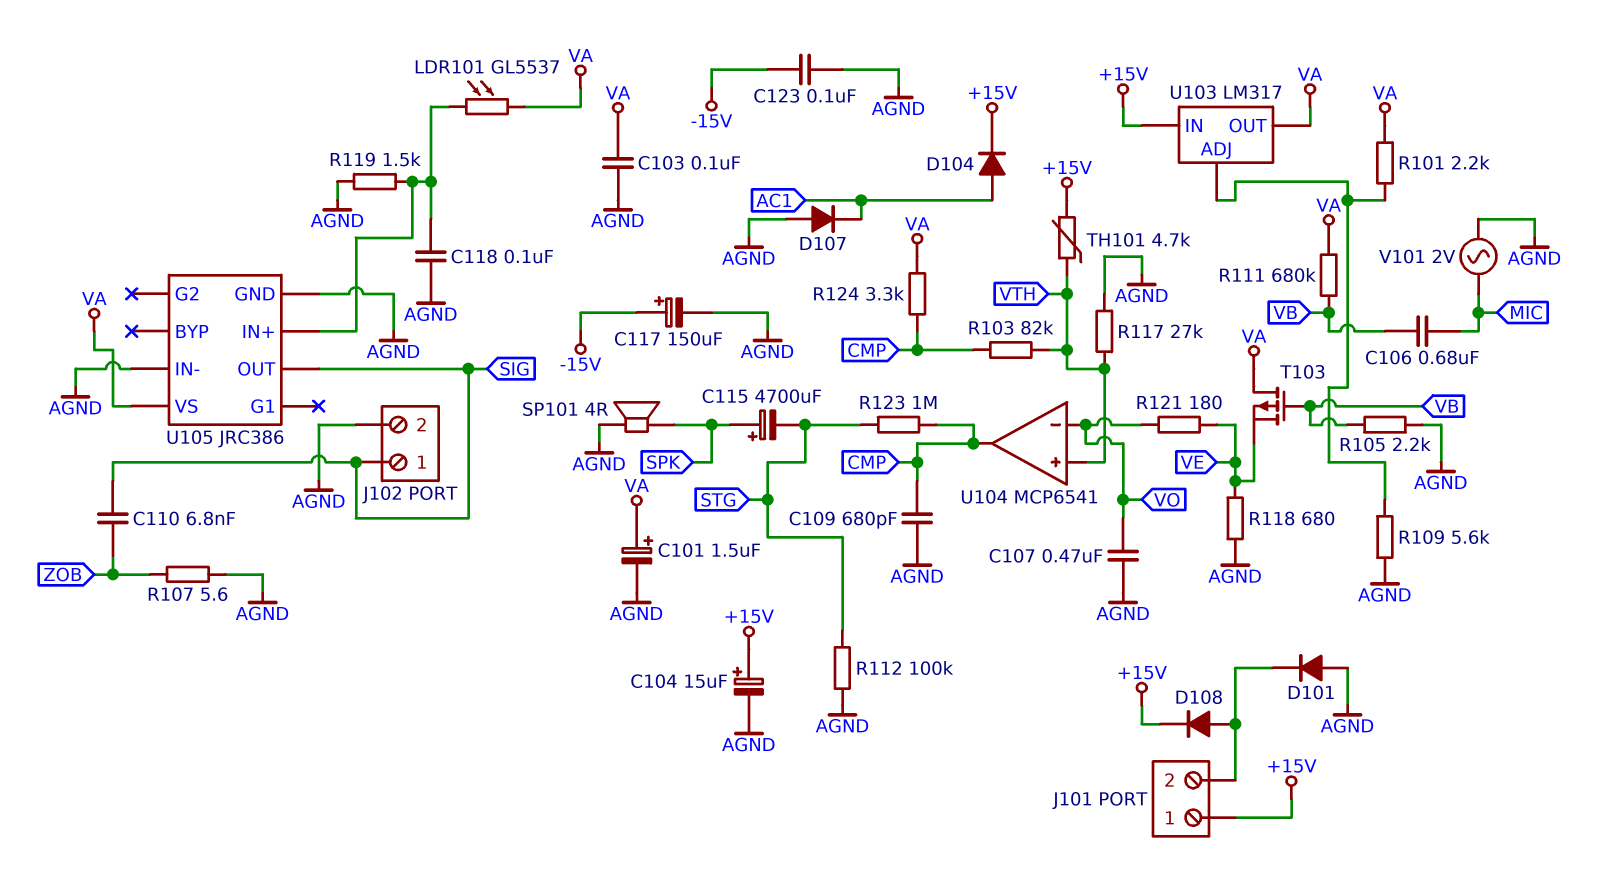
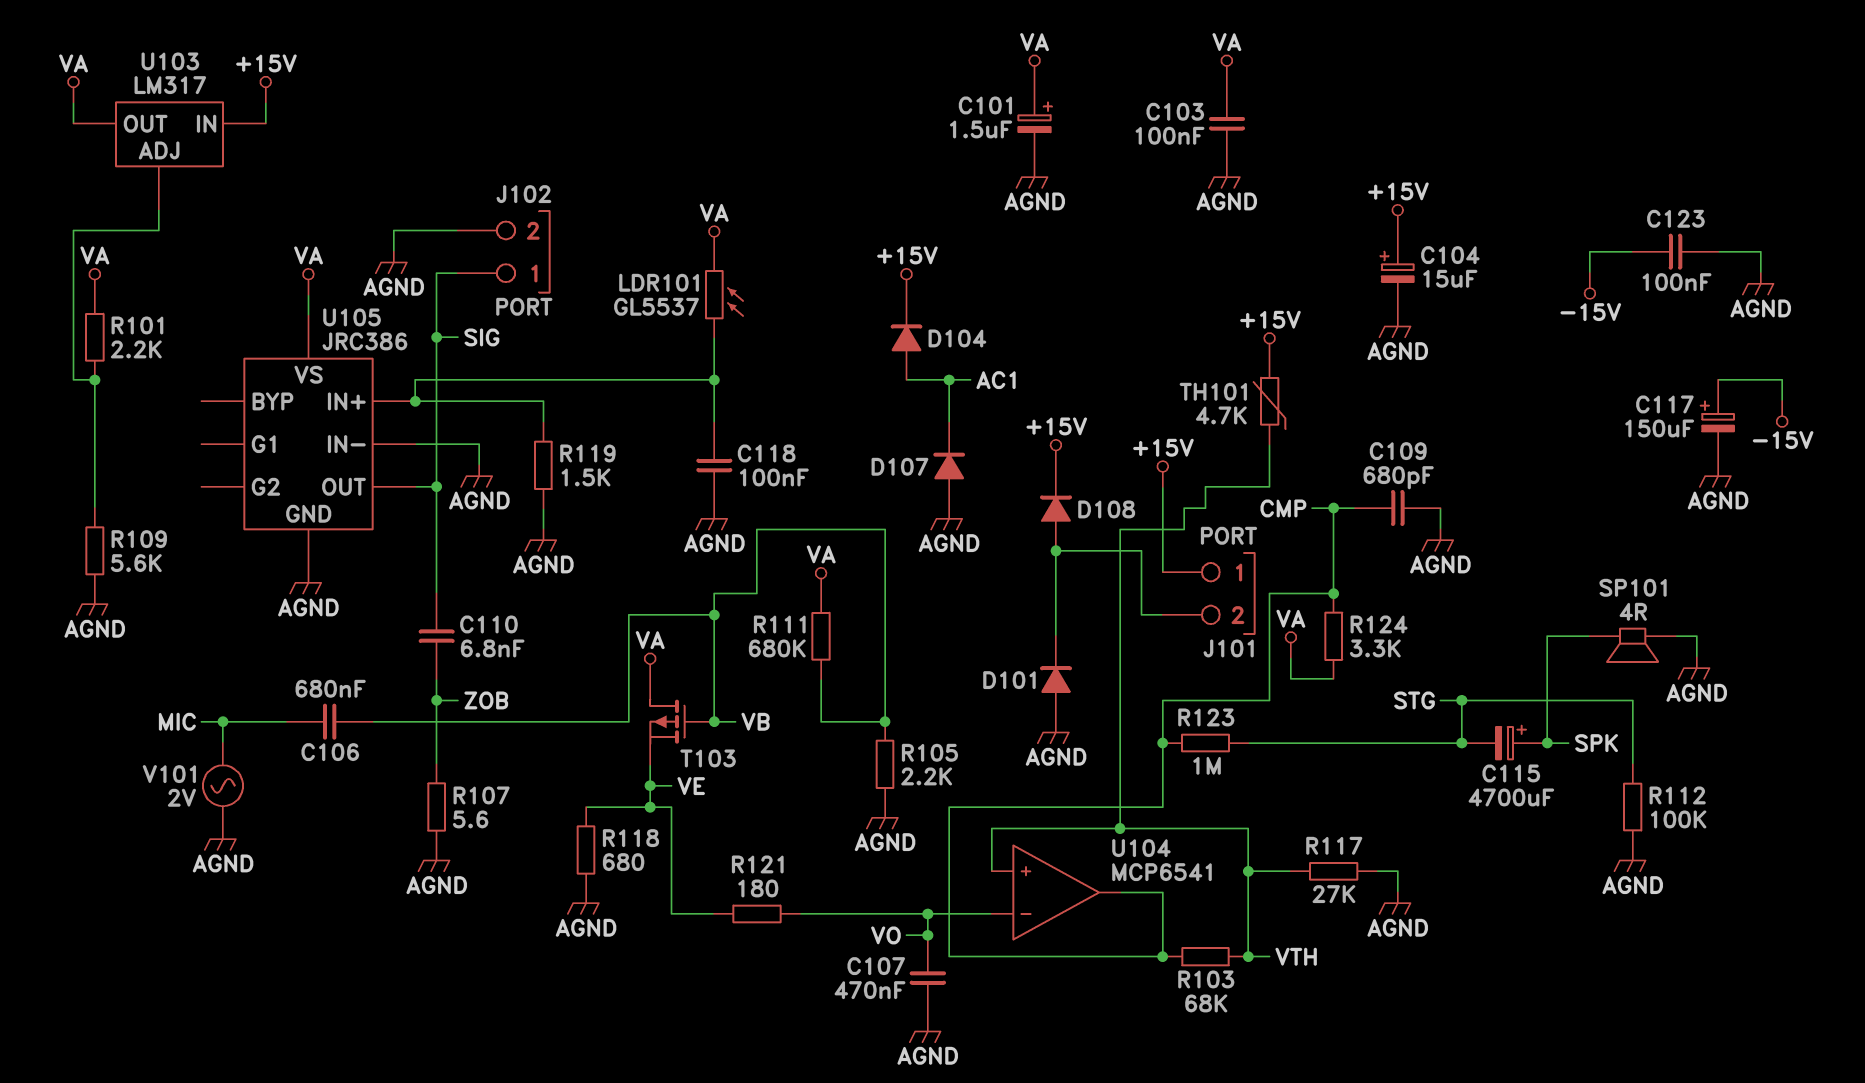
R103: 82k (CMP, VTH) -> 68k (CMP, VTH)

